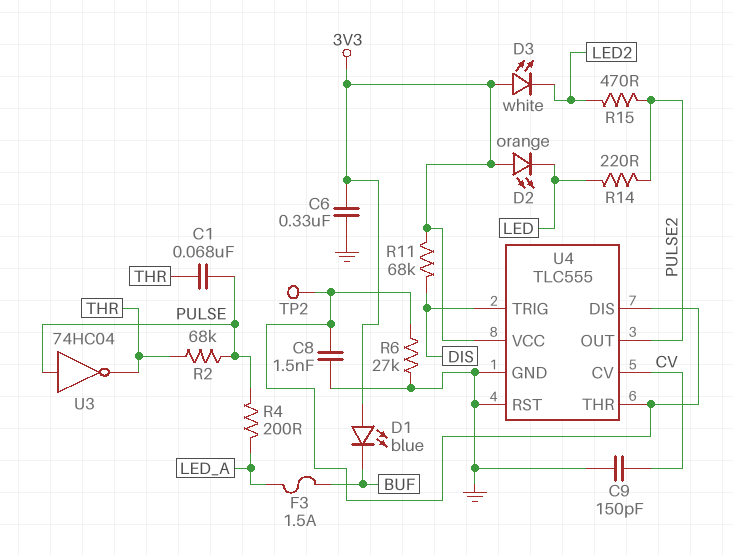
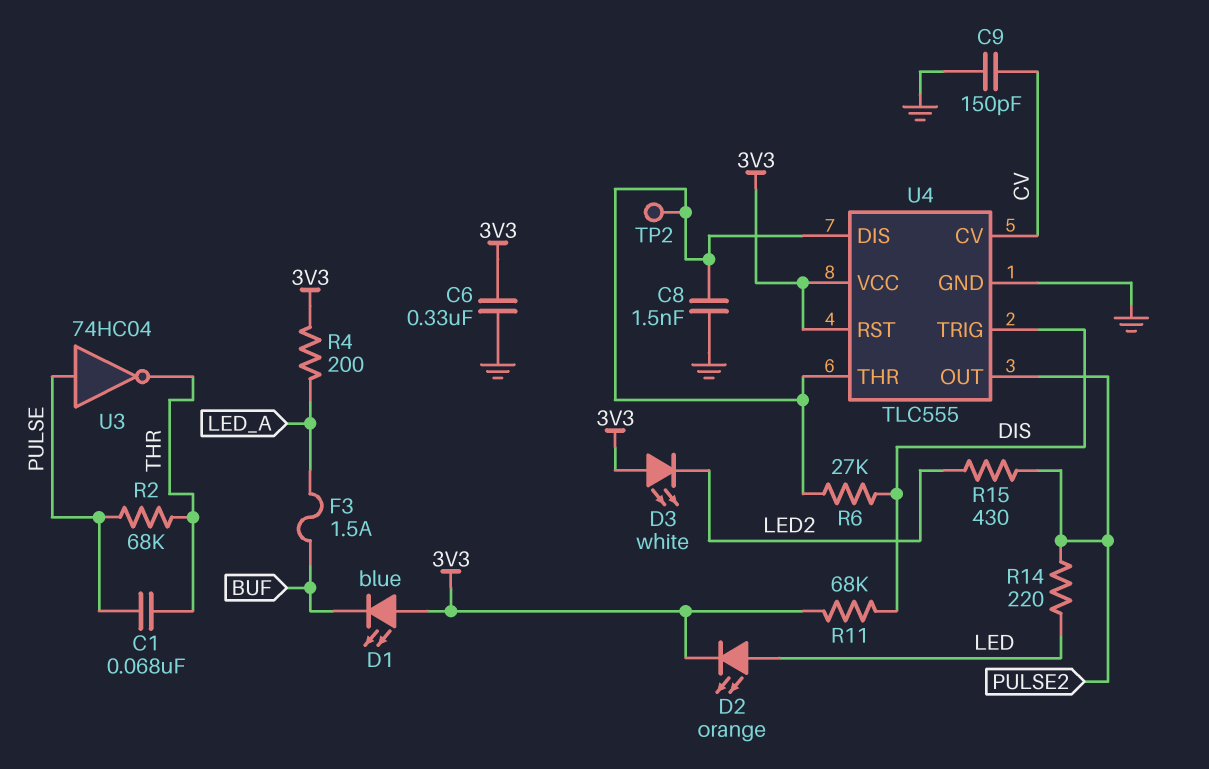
D2: LED orange (A 3V3, K LED) -> LED orange (A LED, K 3V3)
R4: 200 (LED_A, PULSE) -> 200 (3V3, LED_A)
R6: 27k (GND, U4/DIS) -> 27k (DIS, U4/DIS)
R15: 470 (LED2, PULSE2) -> 430 (LED2, PULSE2)
U4 pin RST: GND -> 3V3

